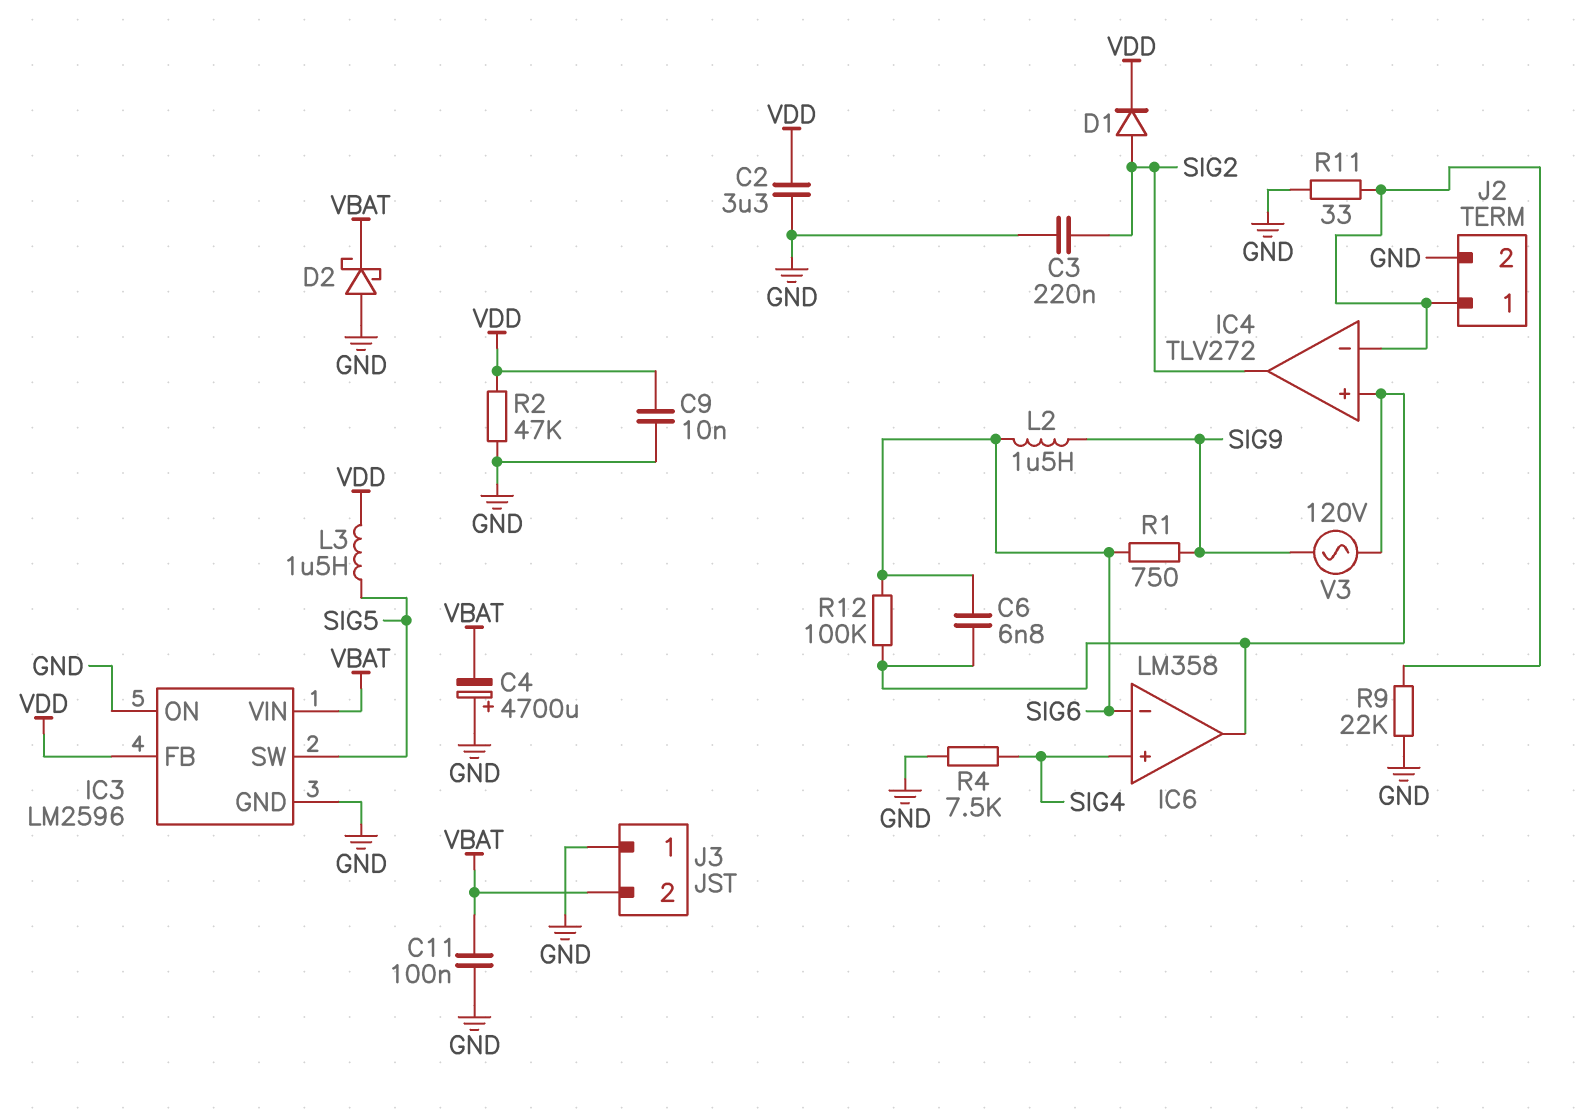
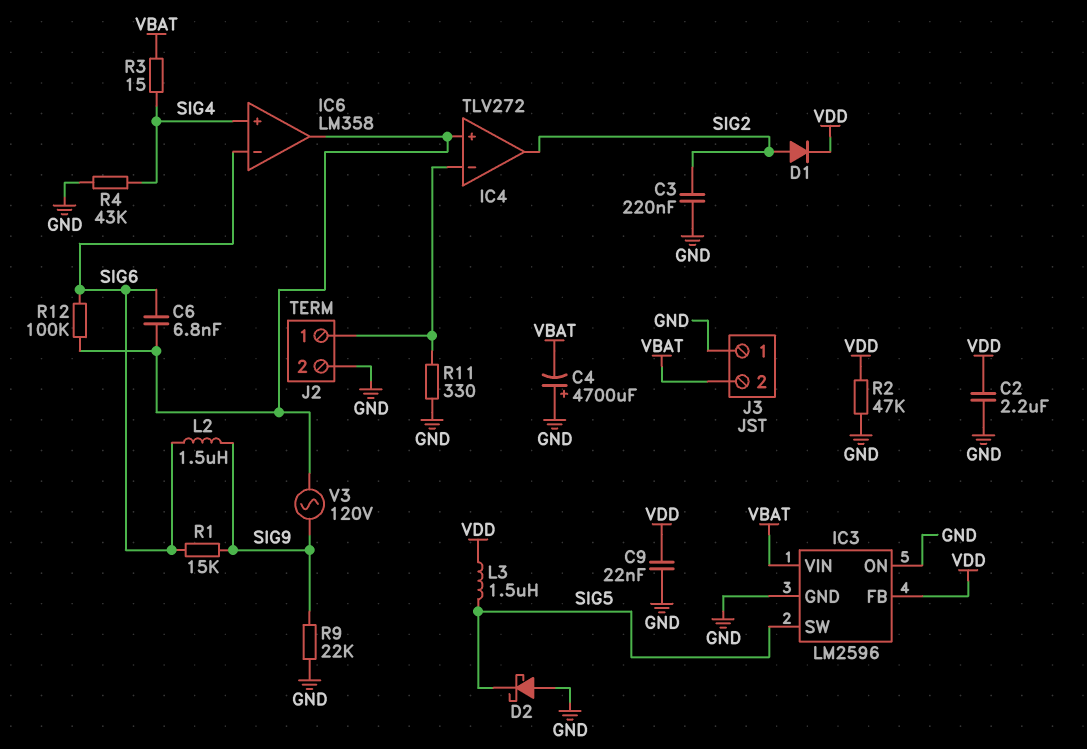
C2: 3.3uF (GND, VDD) -> 2.2uF (GND, VDD)
C9: 10nF (GND, VDD) -> 22nF (GND, VDD)
C11: 100nF (GND, VBAT) -> none
D2: schottky (A GND, K VBAT) -> schottky (A GND, K SIG5)
R1: 750 (SIG6, SIG9) -> 15k (SIG6, SIG9)
R3: none -> 15 (SIG4, VBAT)
R4: 7.5k (GND, SIG4) -> 43k (GND, SIG4)
R9: 22k (GND, IC4/in-) -> 22k (GND, SIG9)
R11: 33 (GND, IC4/in-) -> 330 (GND, IC4/in-)

